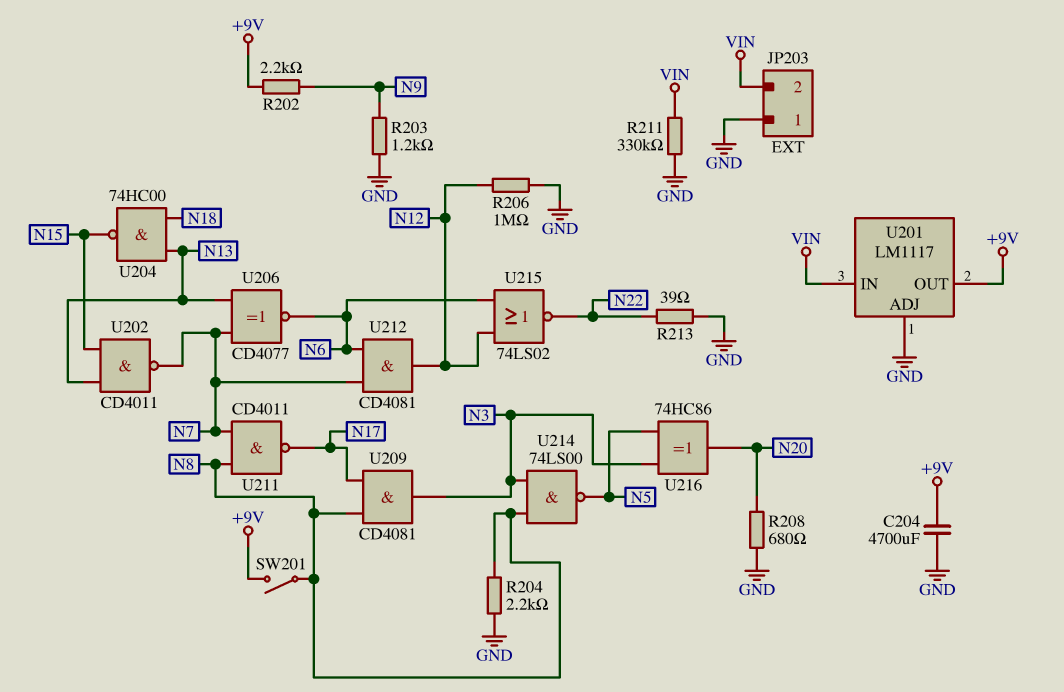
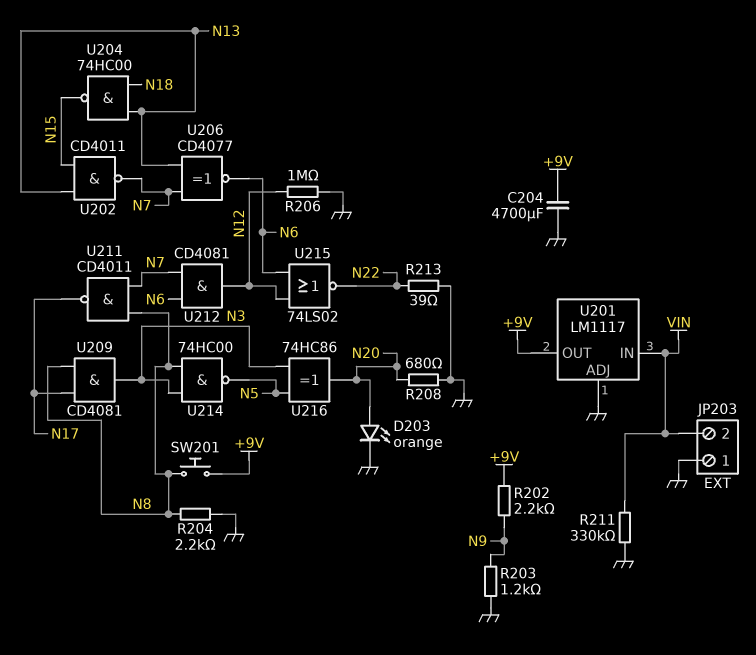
D203: none -> LED orange (A N20, K GND)
SW201: switch (+9V, N8) -> button (+9V, N8)
U214: NAND 74LS00 (in N3, in N8, out N5) -> NAND 74HC00 (in N3, in N8, out N5)

